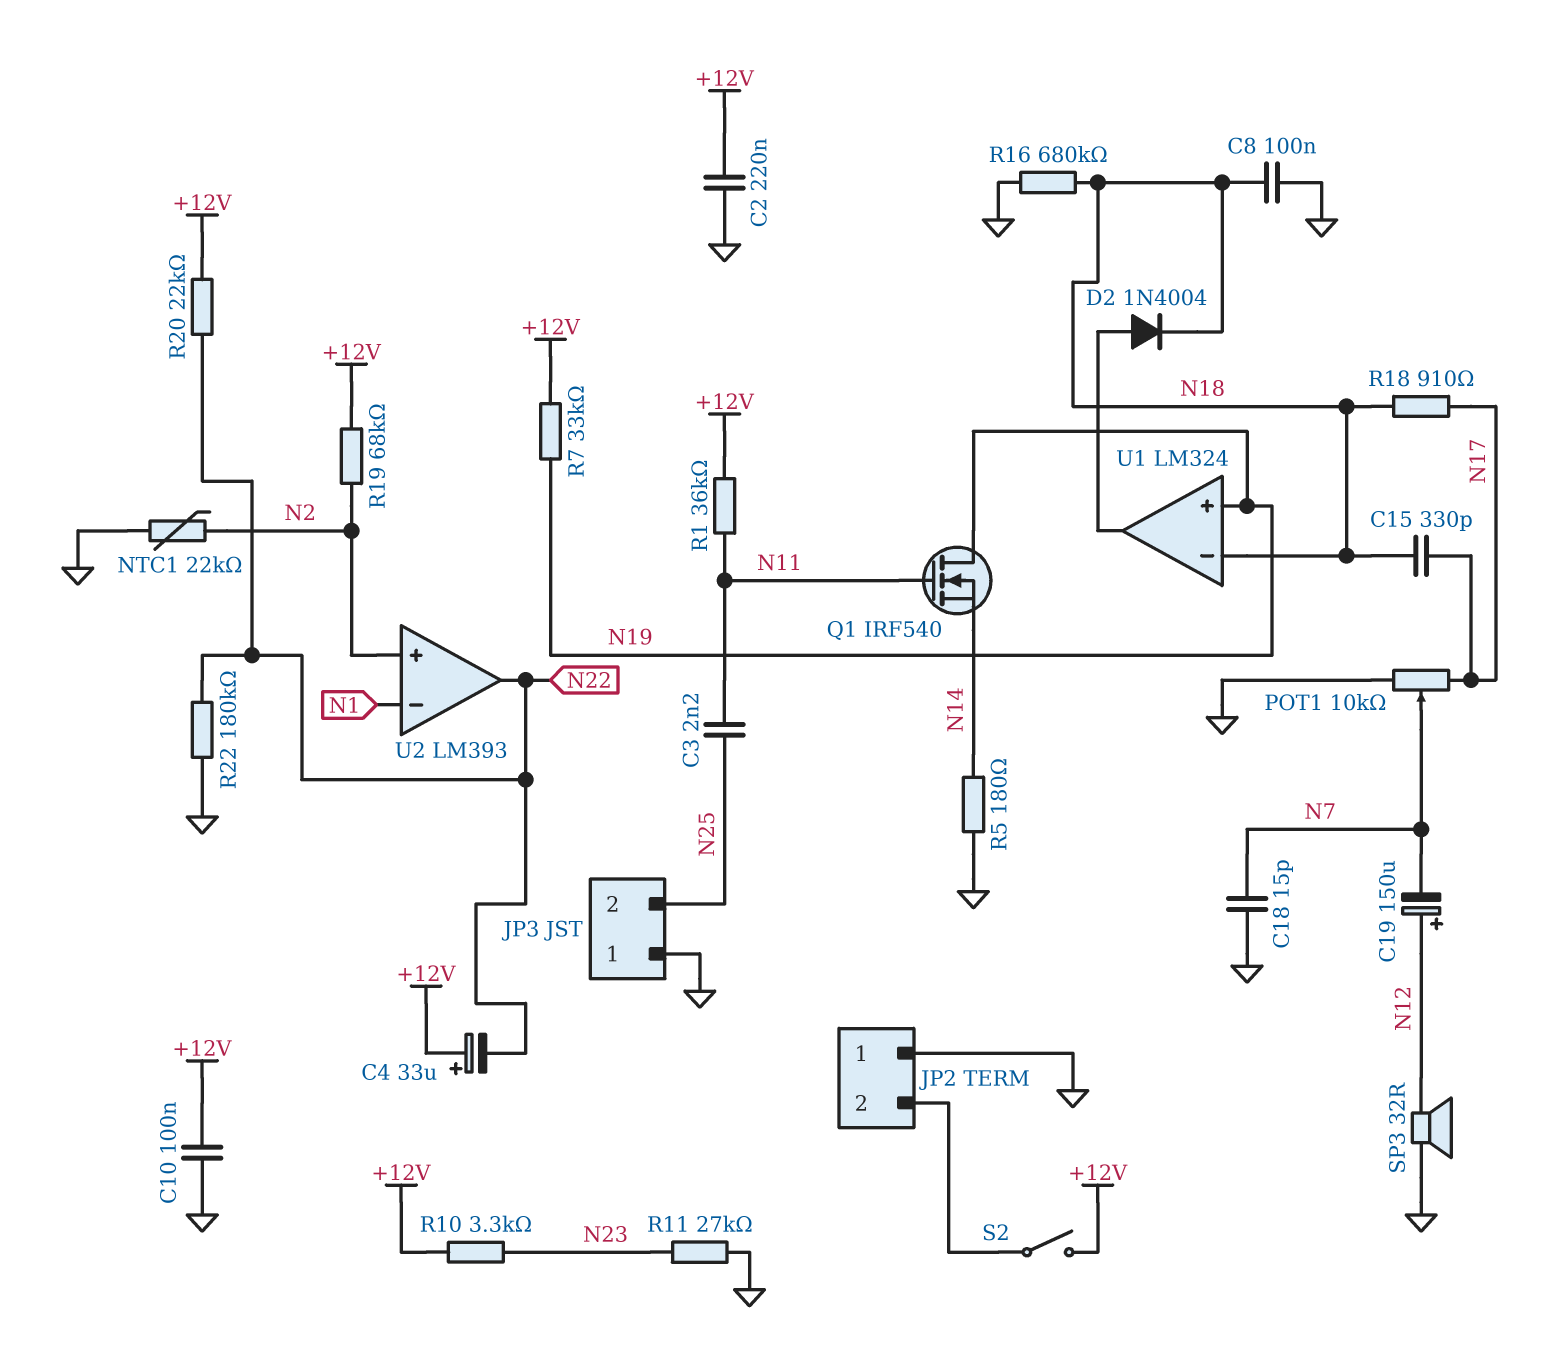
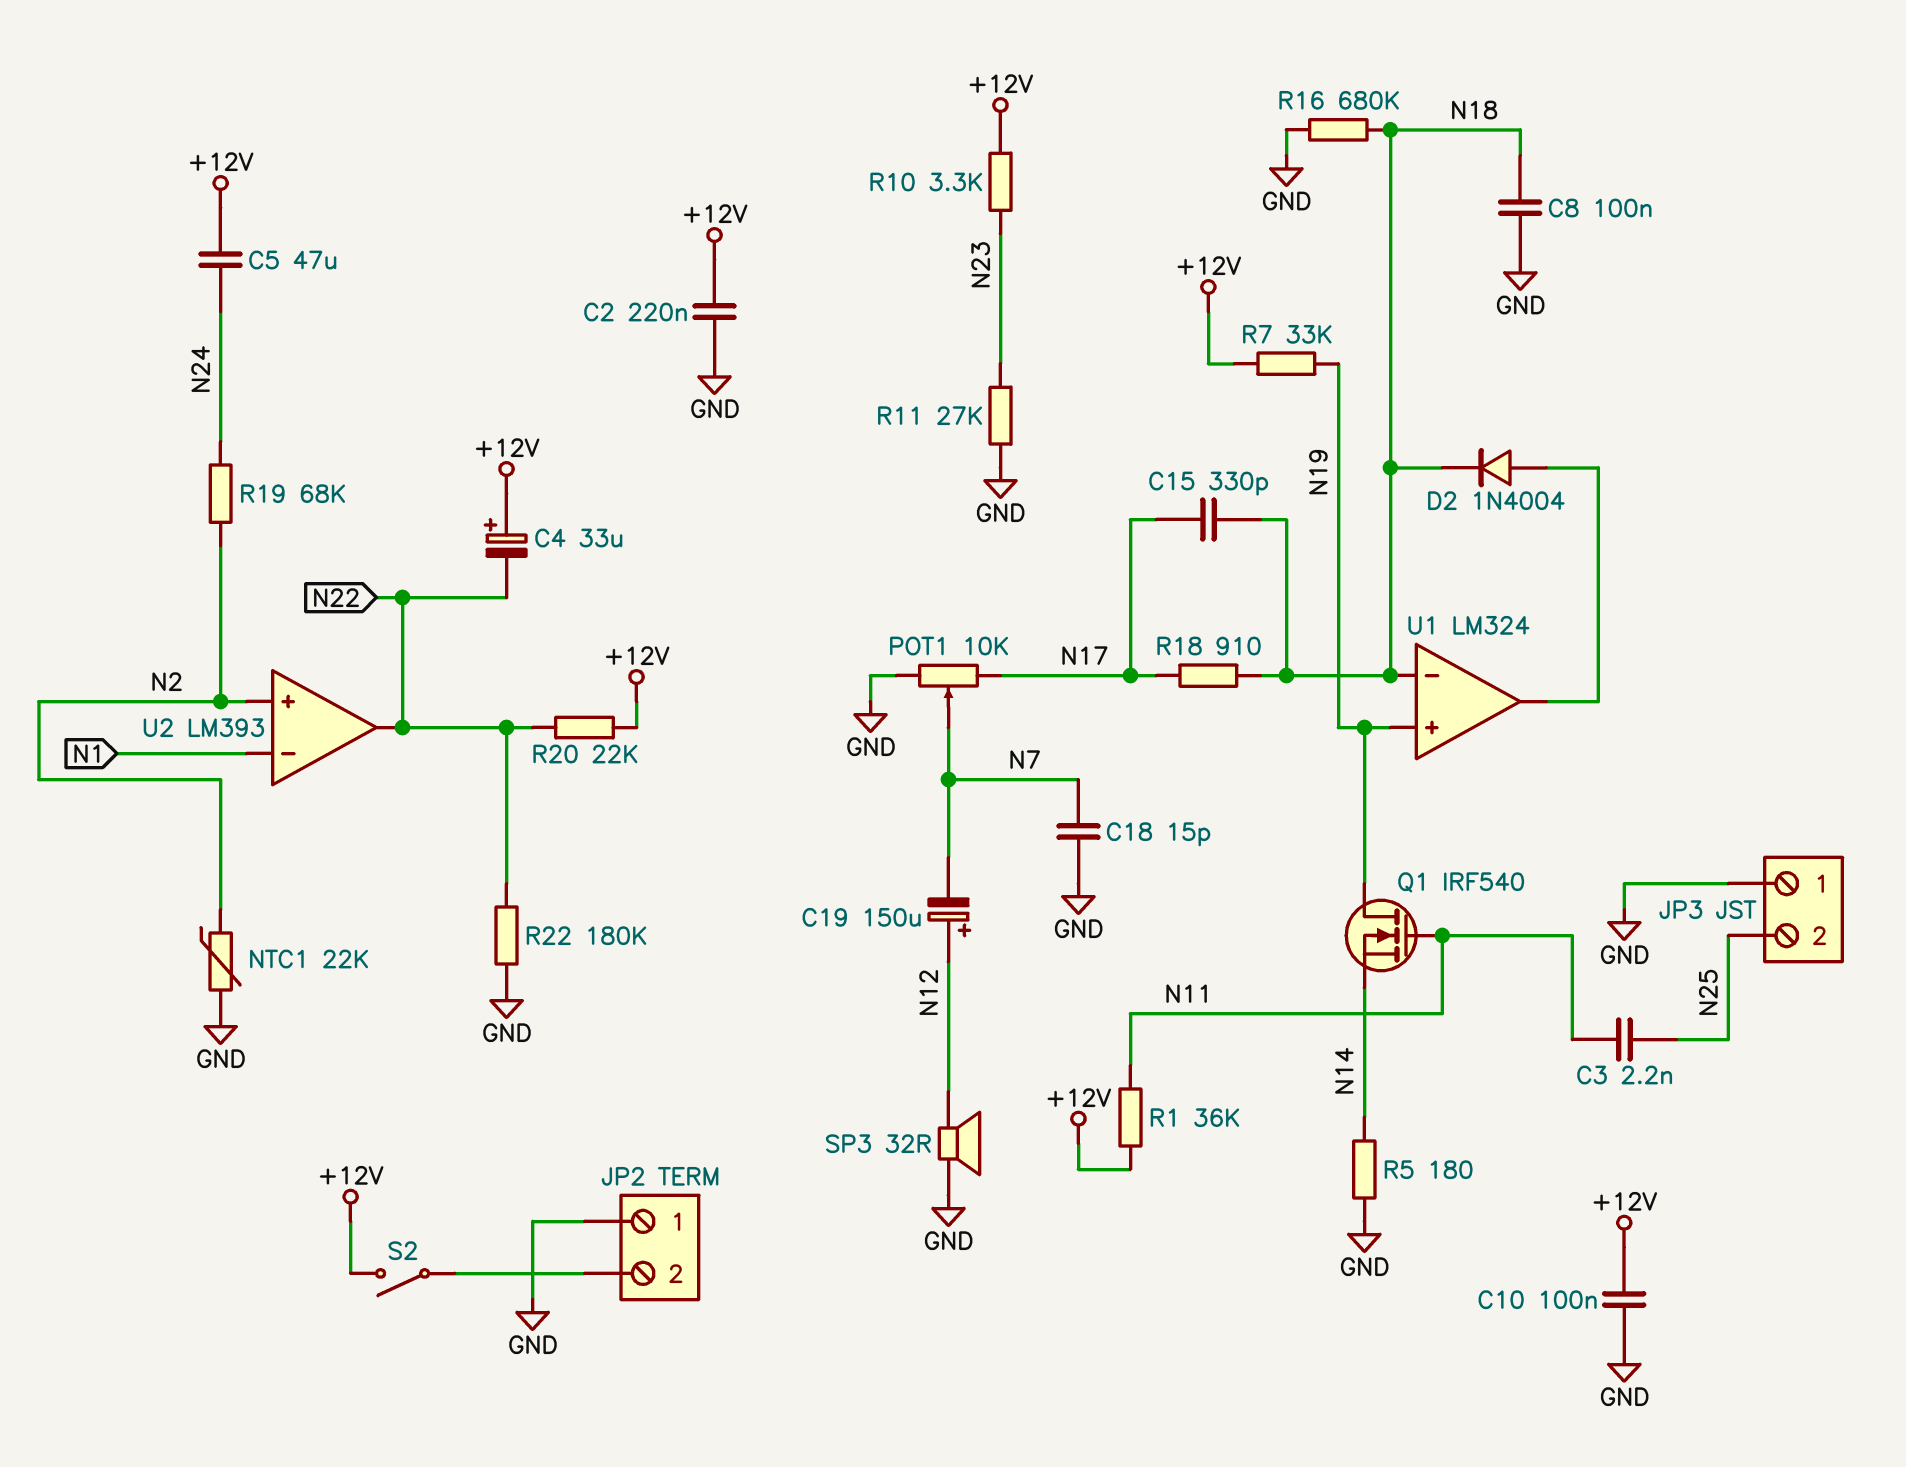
C5: none -> 47uF (+12V, N24)
R19: 68k (+12V, N2) -> 68k (N2, N24)

